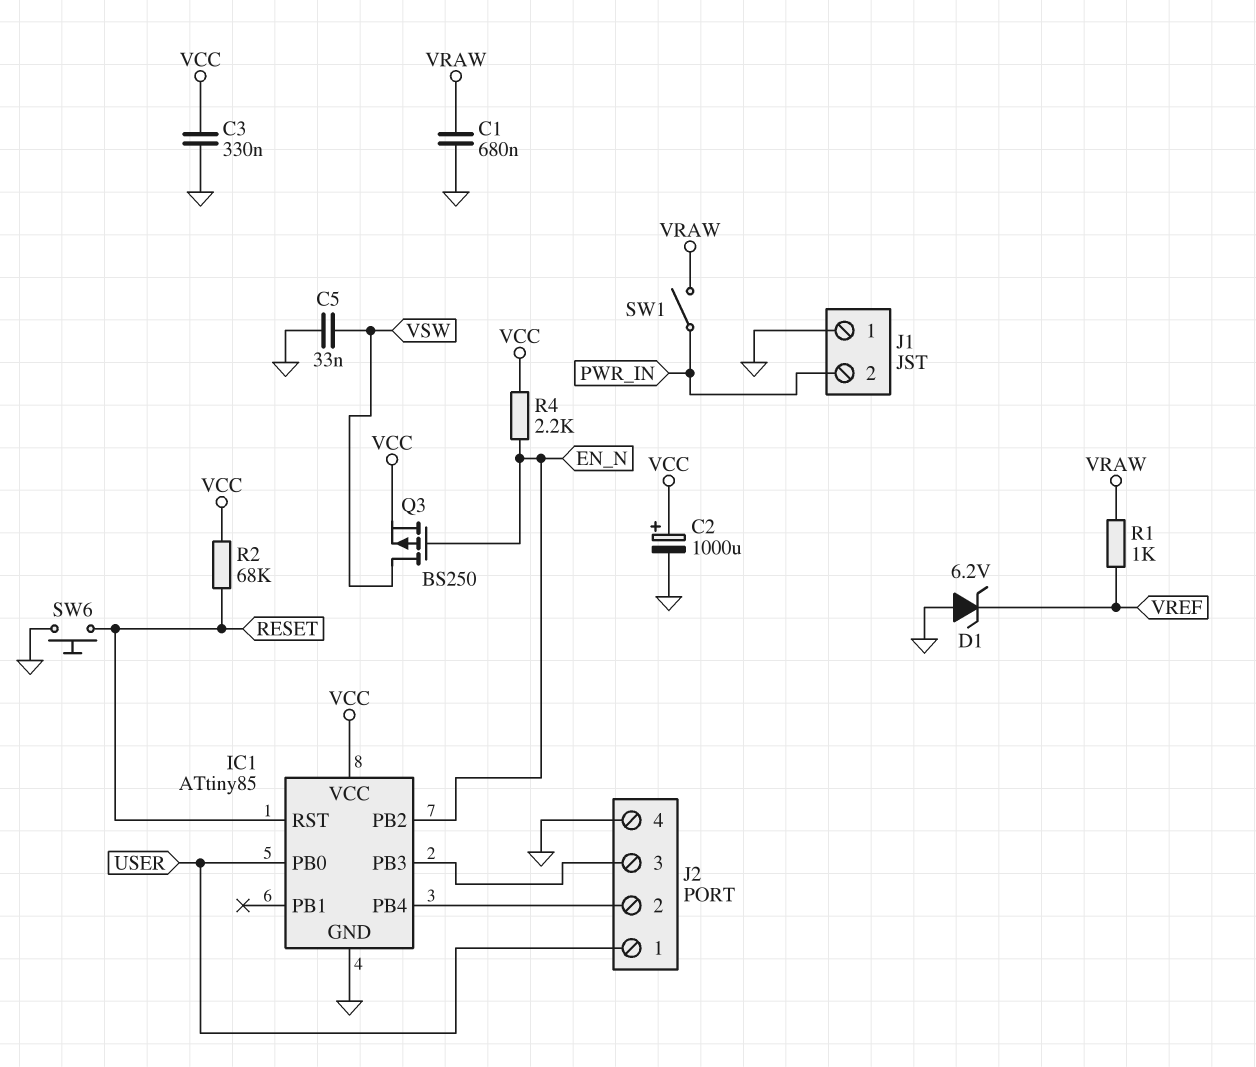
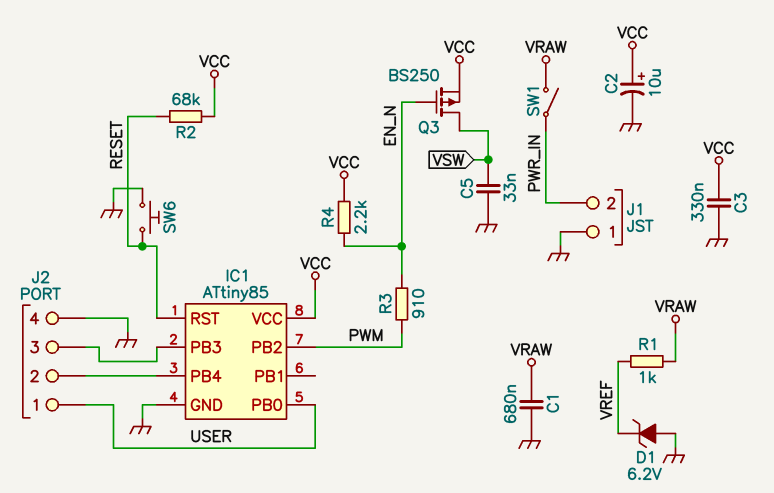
C2: 1000uF (plus VCC, minus GND) -> 10uF (plus VCC, minus GND)
IC1 pin PB2: EN_N -> PWM
R3: none -> 910 (EN_N, PWM)

